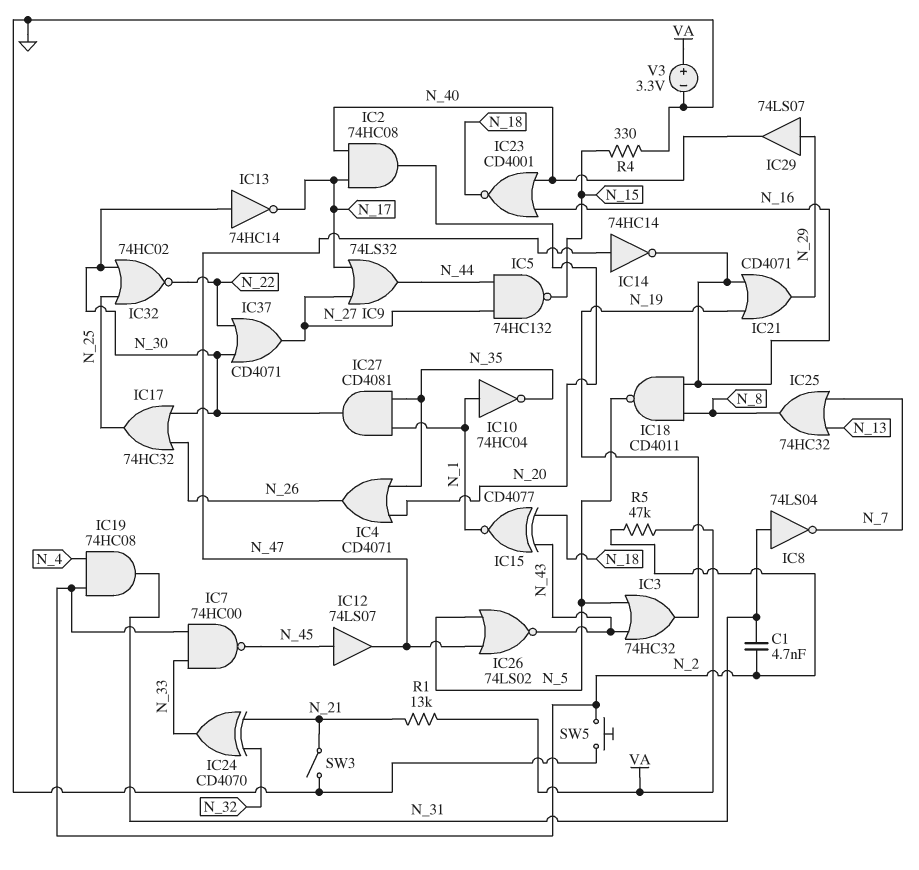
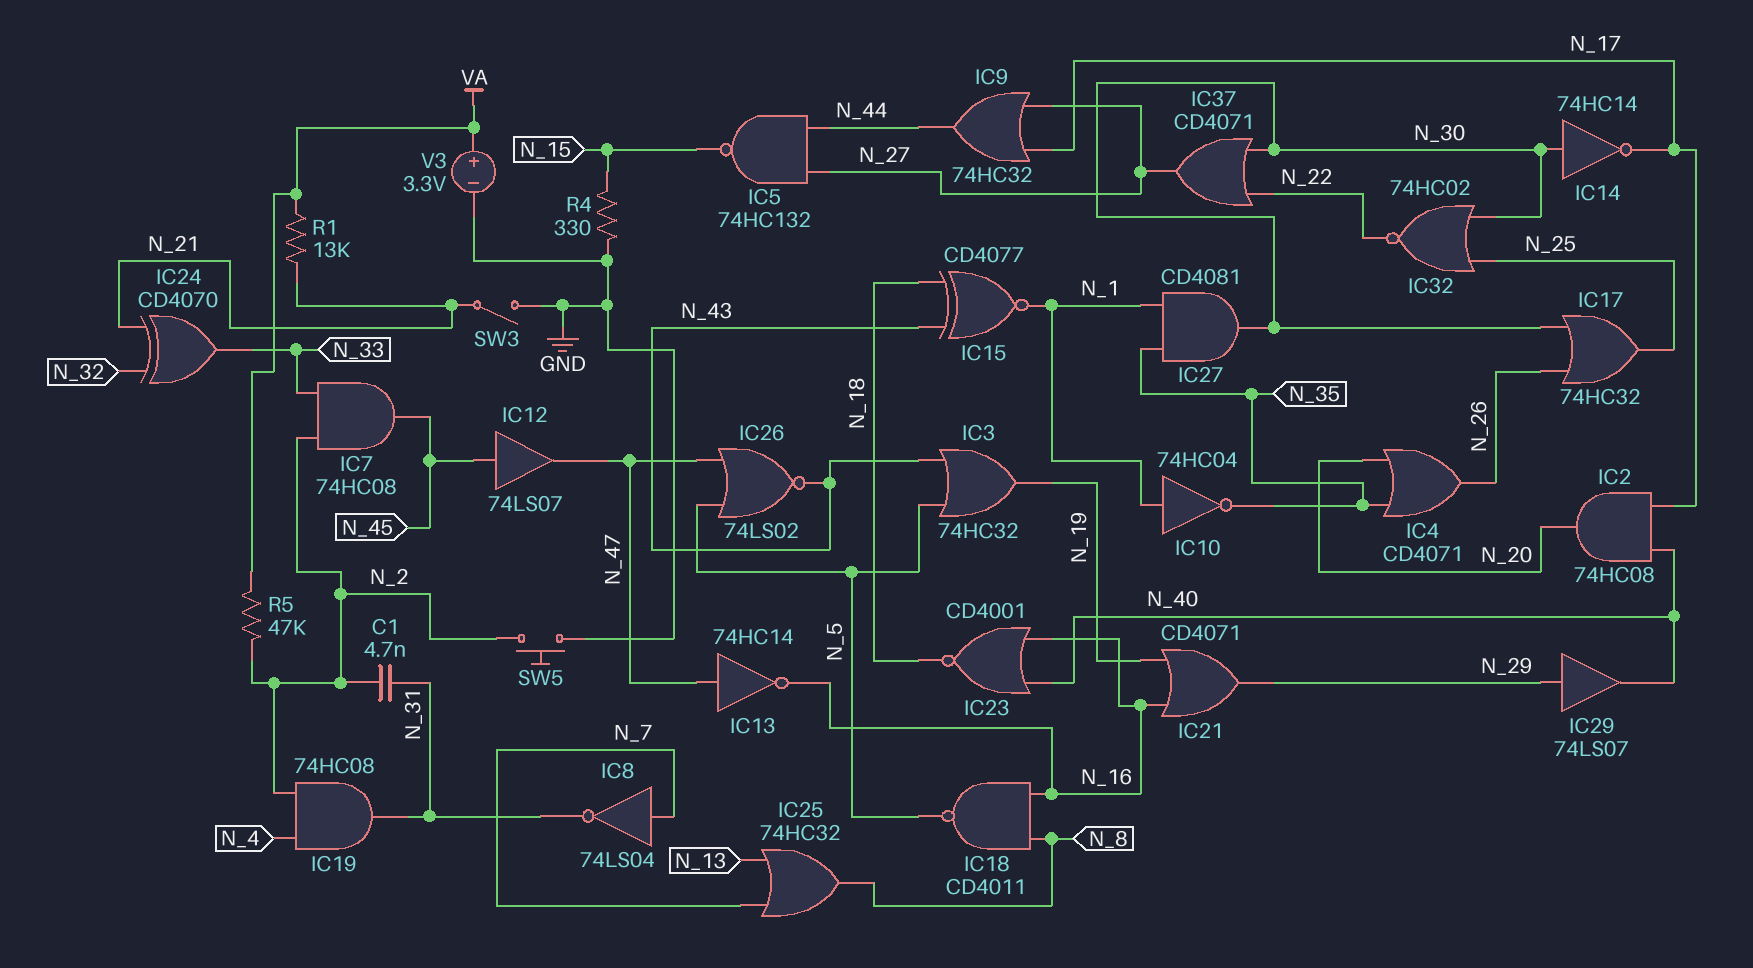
IC7: NAND 74HC00 (in N_2, in N_33, out N_45) -> AND 74HC08 (in N_2, in N_33, out N_45)
IC8: NOT 74LS04 (in N_31, out N_7) -> NOT 74LS04 (in N_7, out N_31)
IC9: OR 74LS32 (in N_17, in N_27, out N_44) -> OR 74HC32 (in N_17, in N_27, out N_44)
IC13: NOT 74HC14 (in N_30, out N_17) -> NOT 74HC14 (in N_47, out N_16)
IC14: NOT 74HC14 (in N_47, out N_16) -> NOT 74HC14 (in N_30, out N_17)

